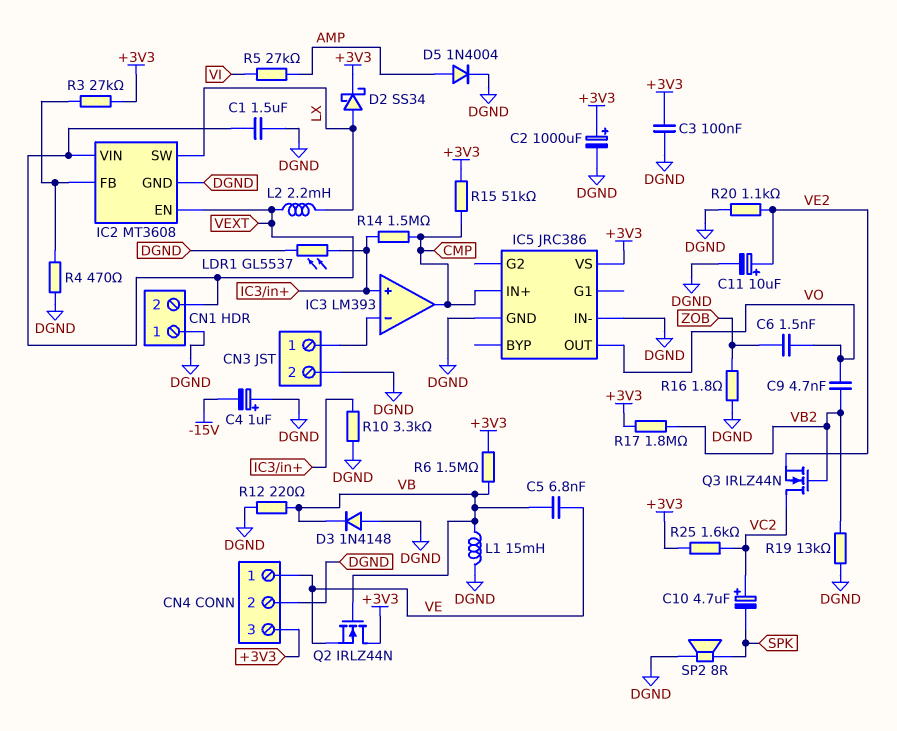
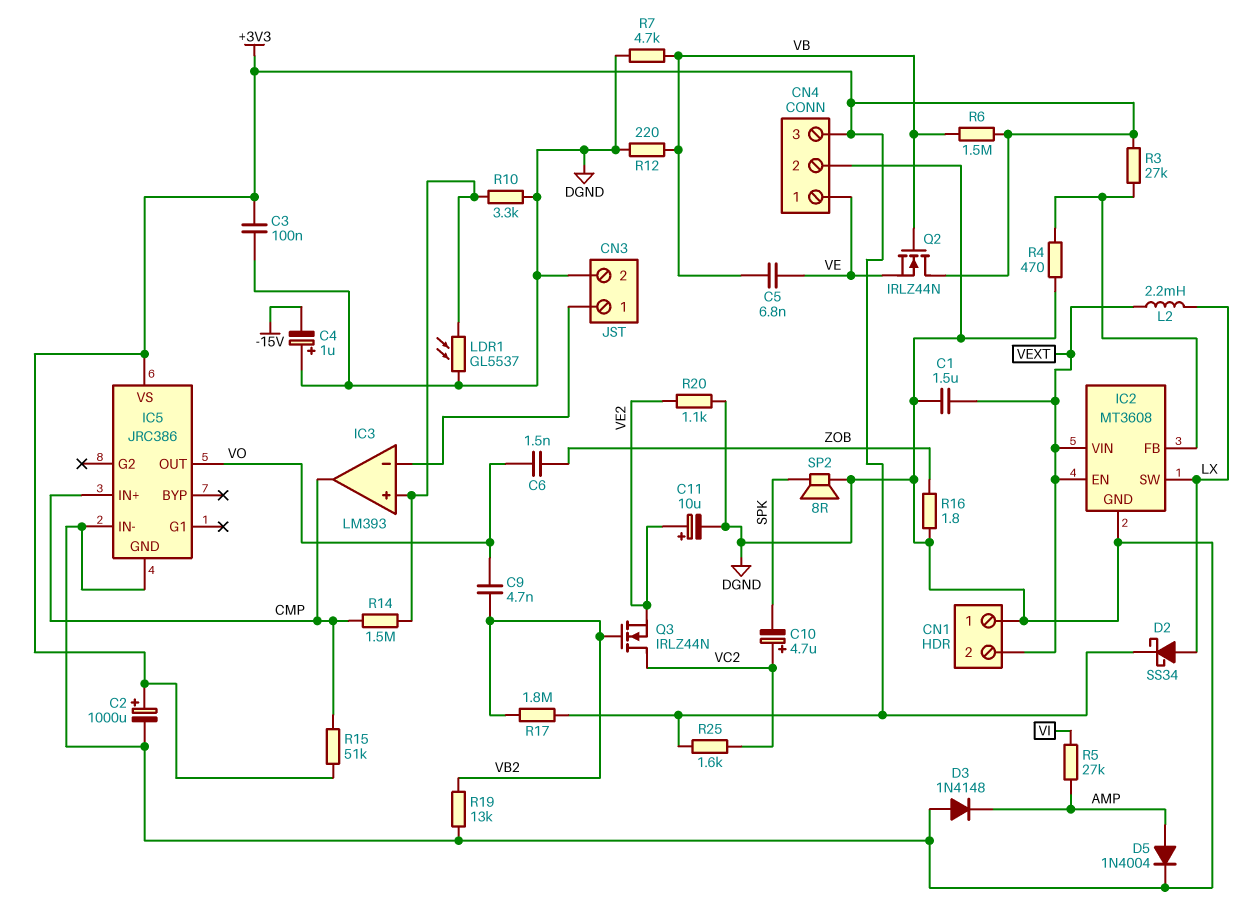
D3: diode 1N4148 (A DGND, K VB) -> diode 1N4148 (A DGND, K AMP)
L1: 15mH (DGND, VB) -> none
R7: none -> 4.7k (DGND, VB)

